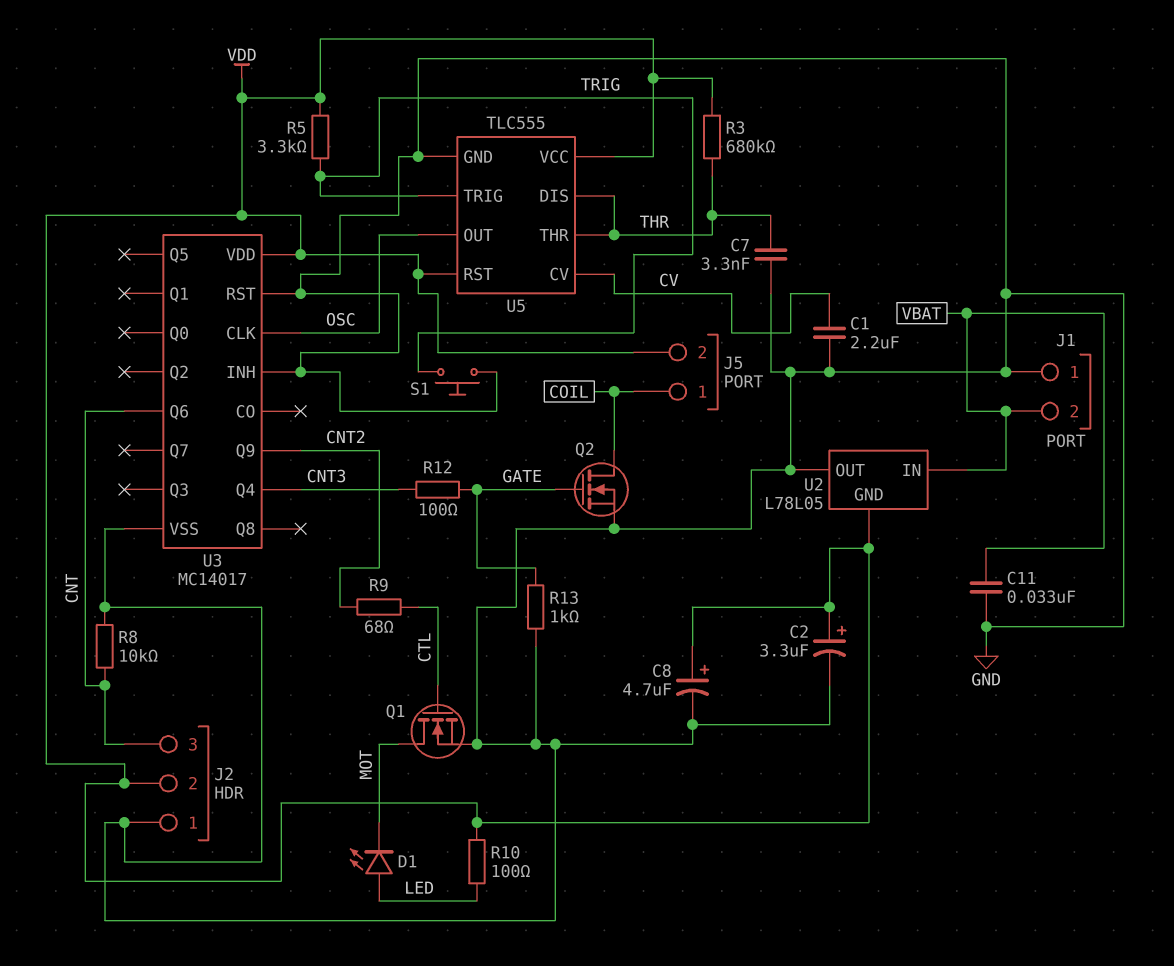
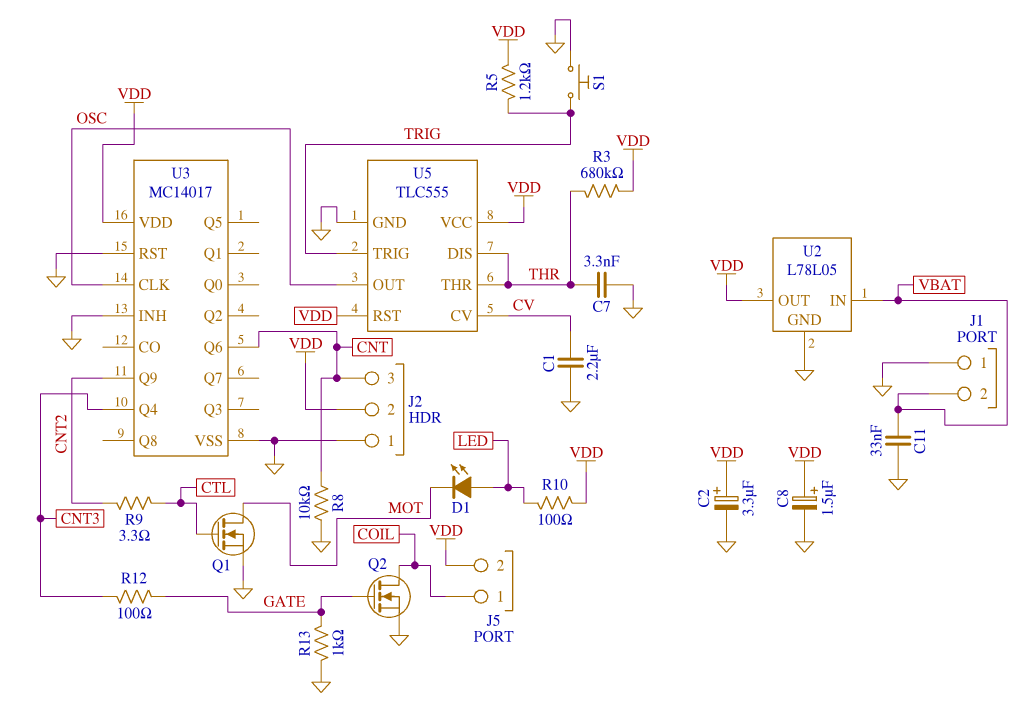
C8: 4.7uF (plus VDD, minus GND) -> 1.5uF (plus VDD, minus GND)
R5: 3.3k (TRIG, VDD) -> 1.2k (TRIG, VDD)
R9: 68 (CNT2, CTL) -> 3.3 (CNT2, CTL)
U2 pin GND: VDD -> GND
U2 pin OUT: GND -> VDD

